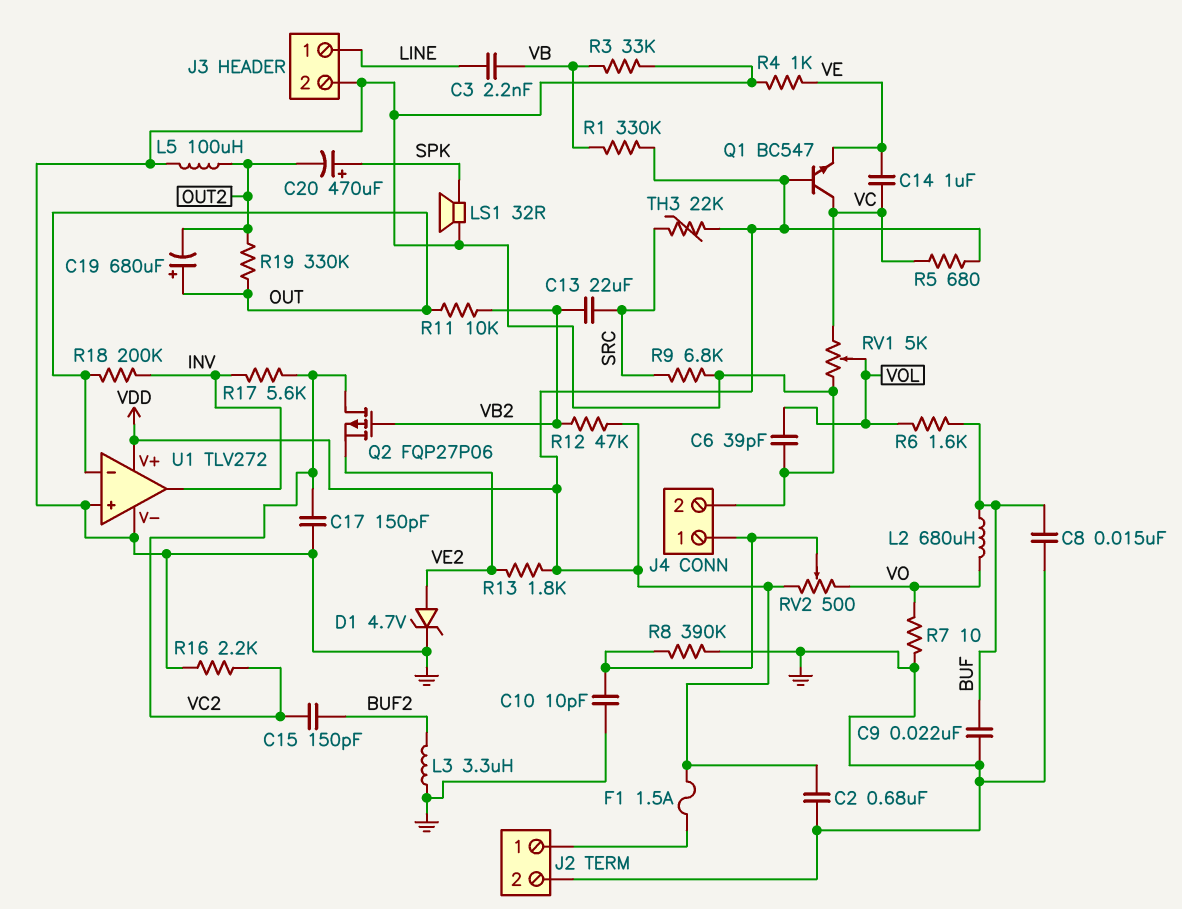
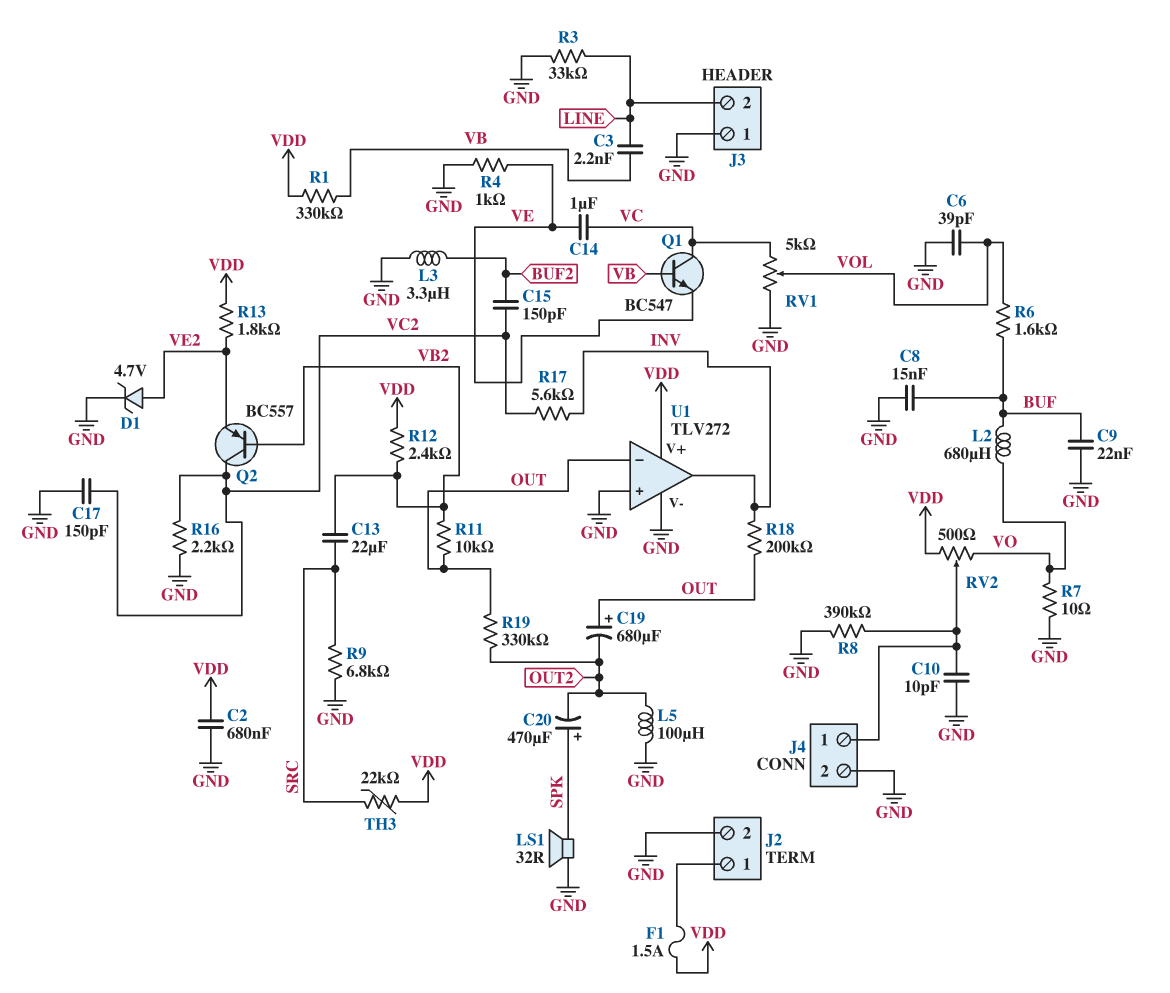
J3 pin 1: LINE -> GND
J3 pin 2: GND -> LINE
Q1: NPN BC547 (B VDD, C VC, E VE) -> NPN BC547 (B VB, C VC, E VE)
Q2: PMOS FQP27P06 (G VB2, D VC2, S VE2) -> PNP BC557 (B VB2, C VC2, E VE2)
R3: 33k (GND, VB) -> 33k (GND, LINE)
R5: 680 (VC, VDD) -> none
R12: 47k (VB2, VDD) -> 2.4k (VB2, VDD)

